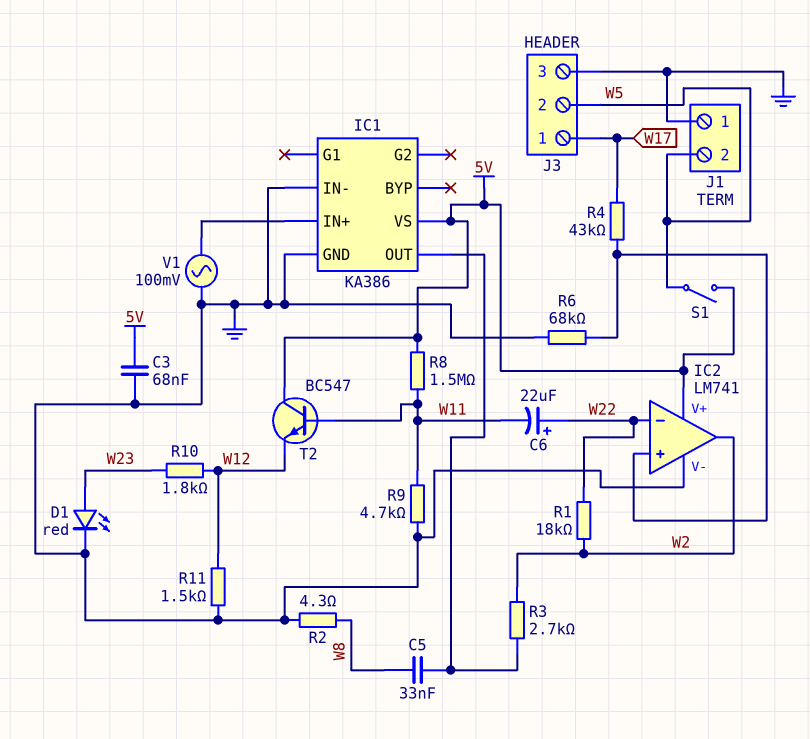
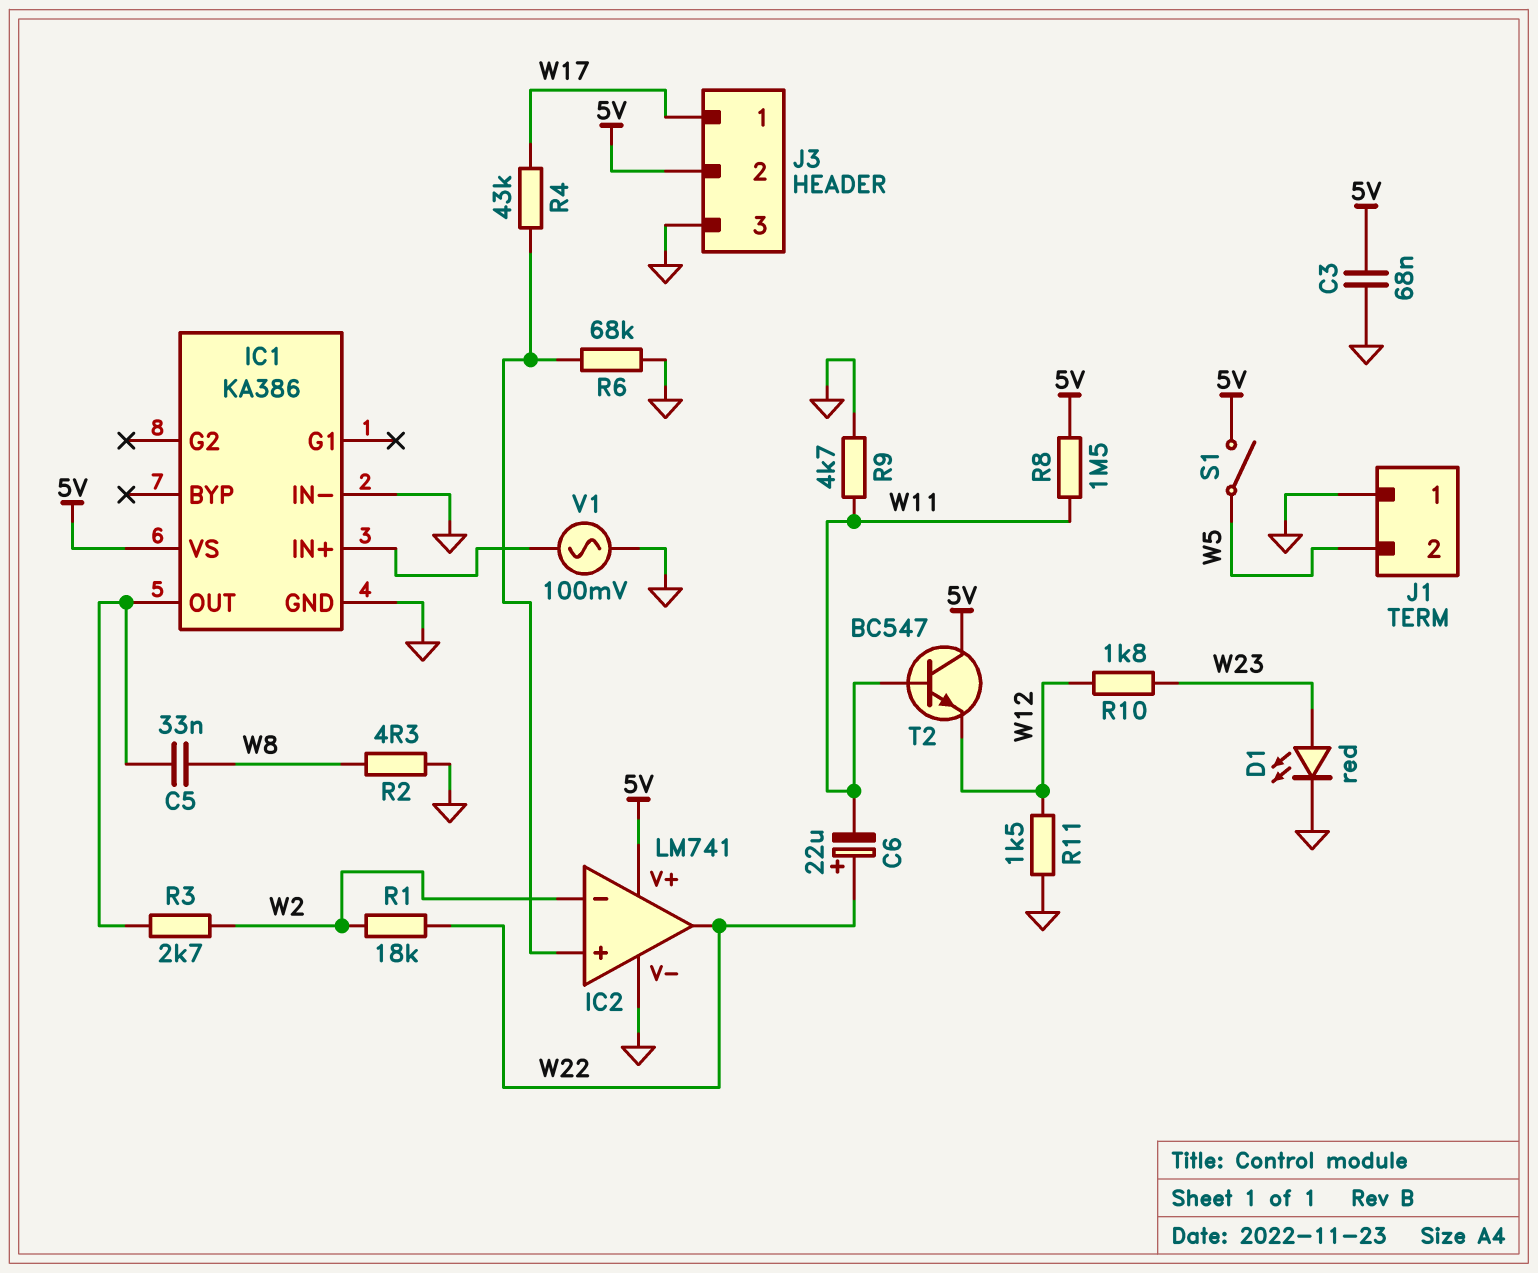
IC2 pin in-: W22 -> W2
IC2 pin out: W2 -> W22
J3 pin 2: W5 -> 5V

